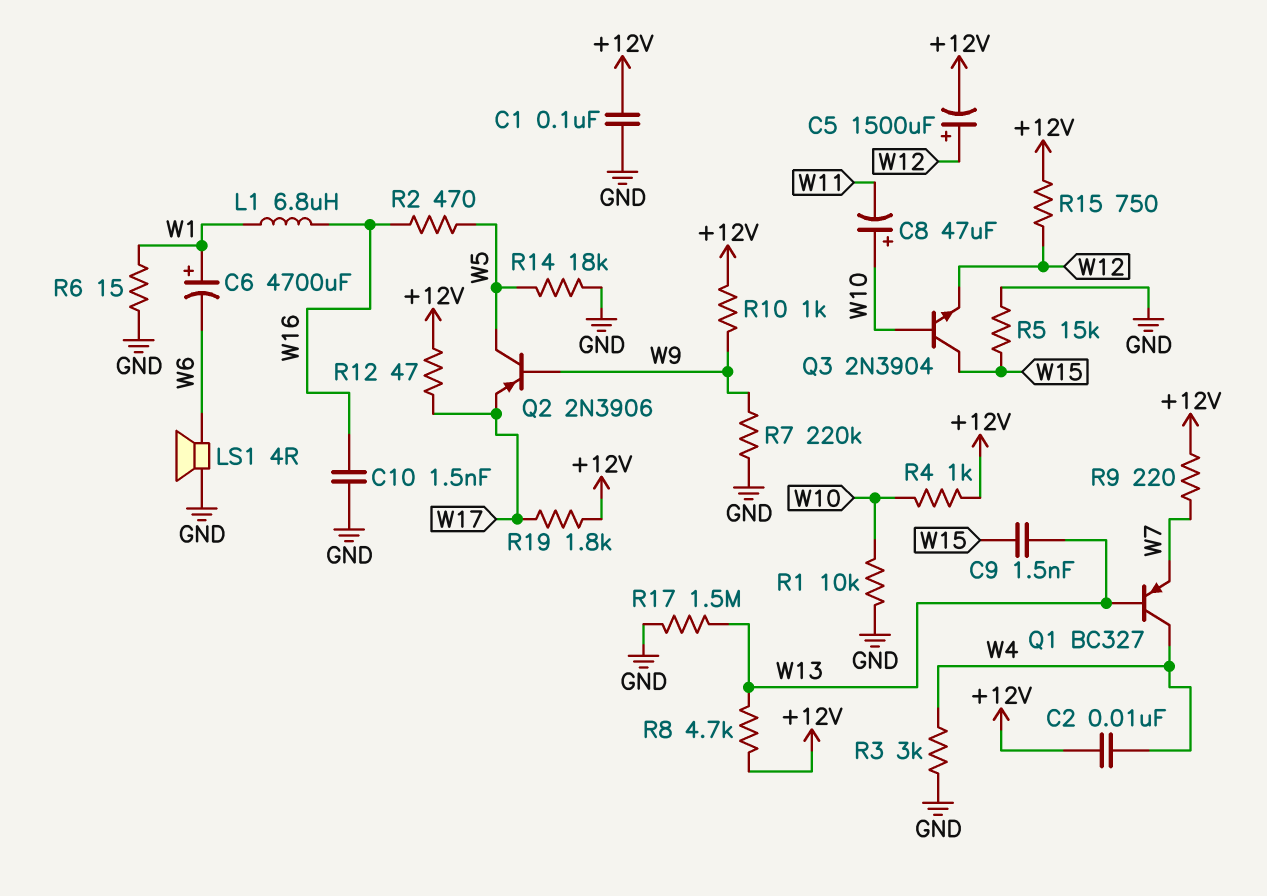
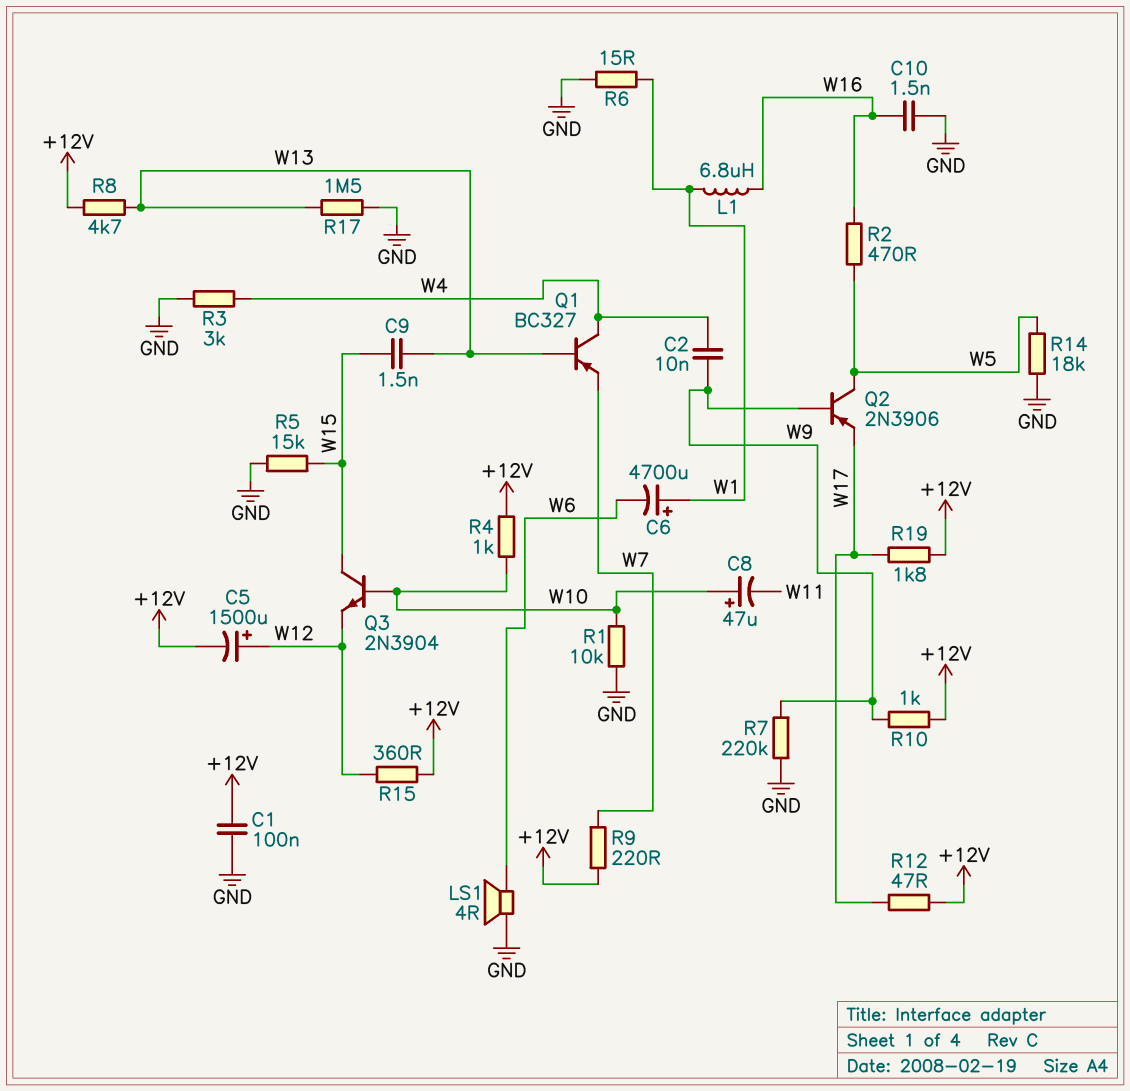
C2: 10nF (+12V, W4) -> 10nF (W4, W9)
R15: 750 (+12V, W12) -> 360 (+12V, W12)

